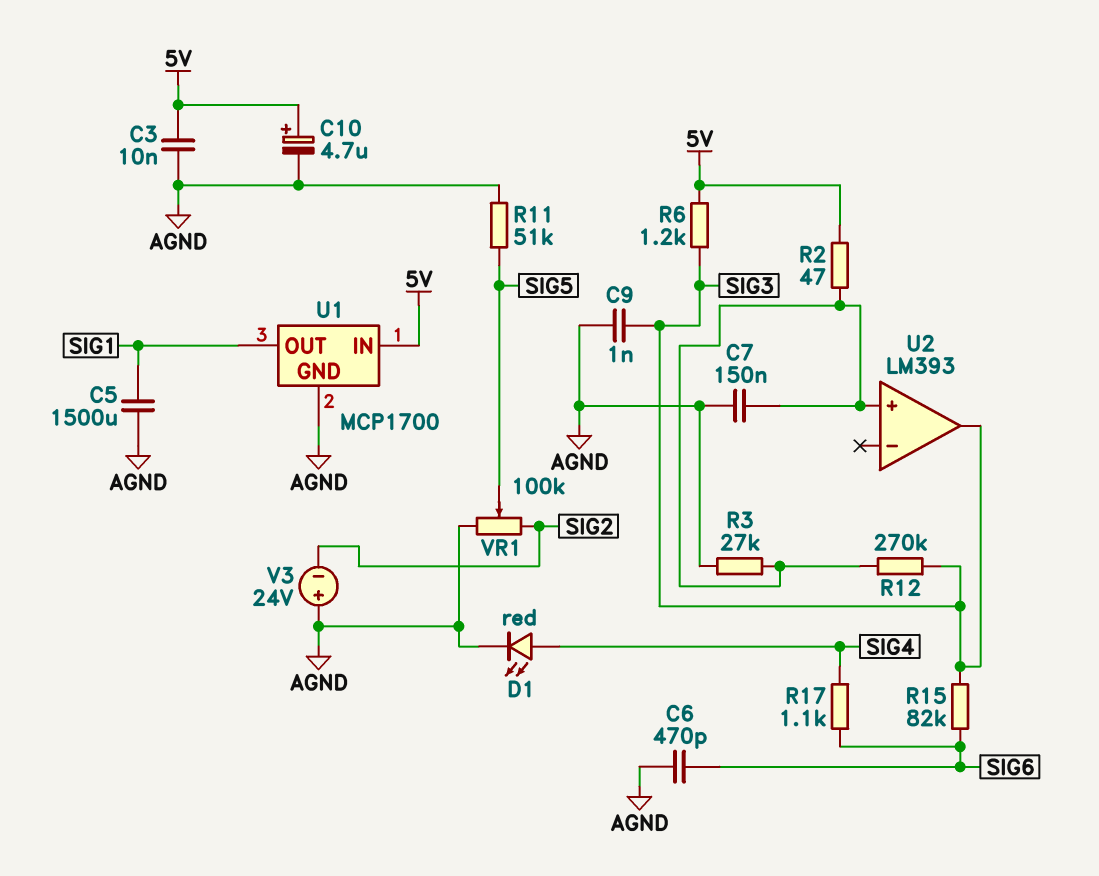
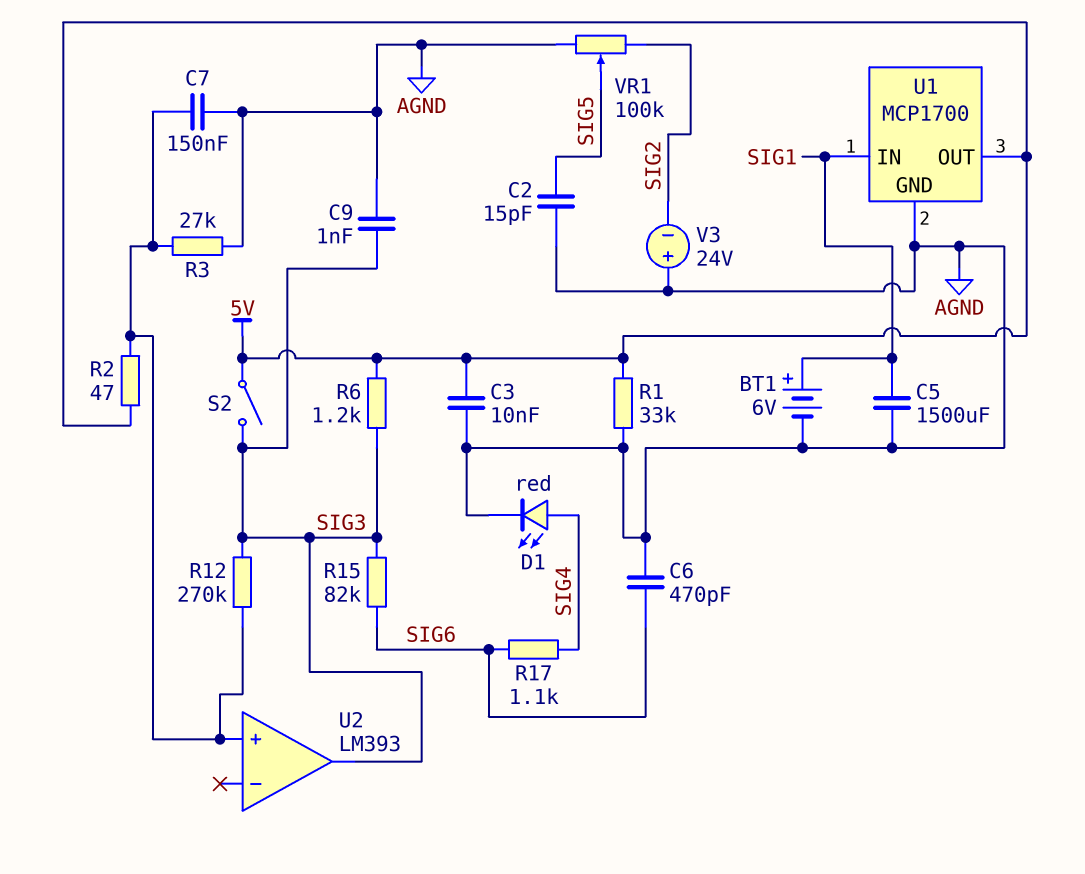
BT1: none -> 6V (plus SIG1, minus AGND)
C2: none -> 15pF (AGND, SIG5)
C10: 4.7uF (plus 5V, minus AGND) -> none
R1: none -> 33k (5V, AGND)
R11: 51k (AGND, SIG5) -> none
S2: none -> switch (5V, SIG3)
U1 pin IN: 5V -> SIG1
U1 pin OUT: SIG1 -> 5V

